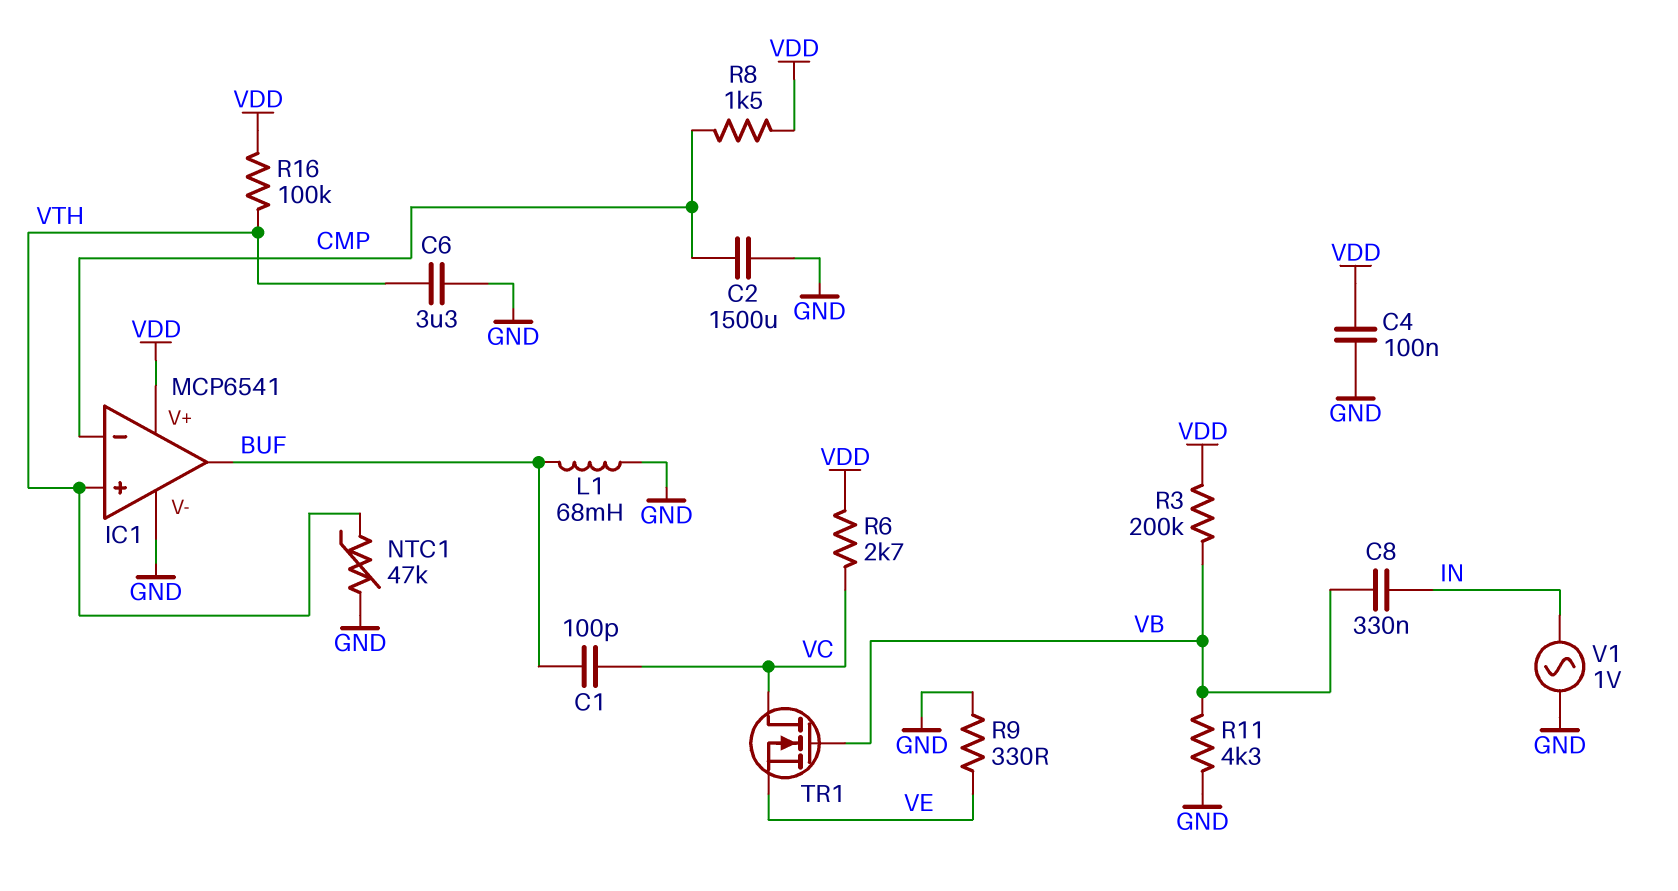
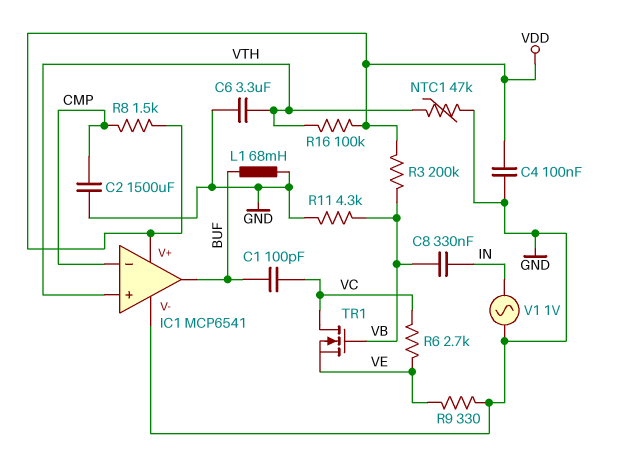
R6: 2.7k (VC, VDD) -> 2.7k (VC, VE)

